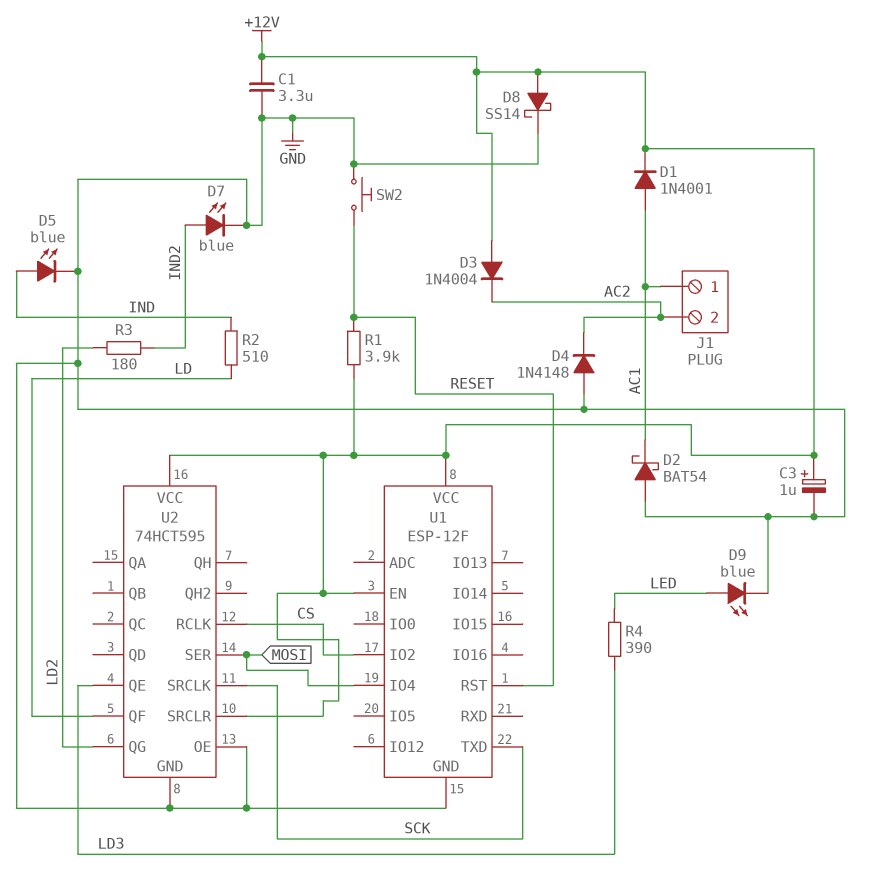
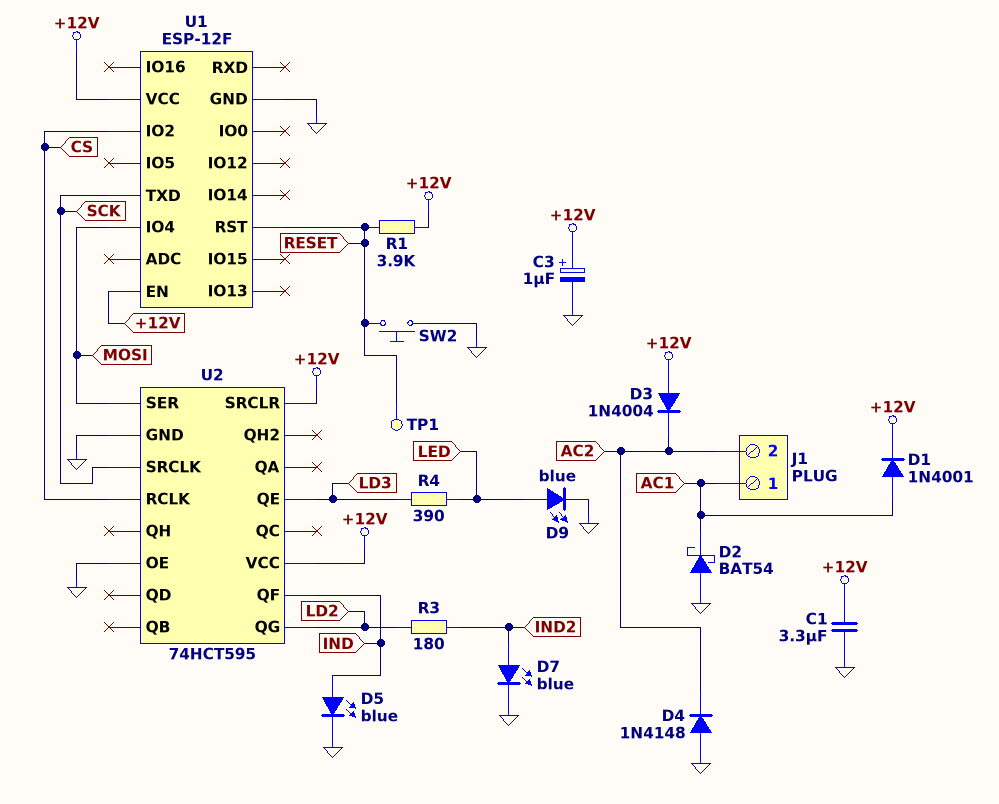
D8: schottky SS14 (A +12V, K GND) -> none
R2: 510 (IND, LD) -> none
TP1: none -> test point (RESET)
U2 pin QF: LD -> IND

